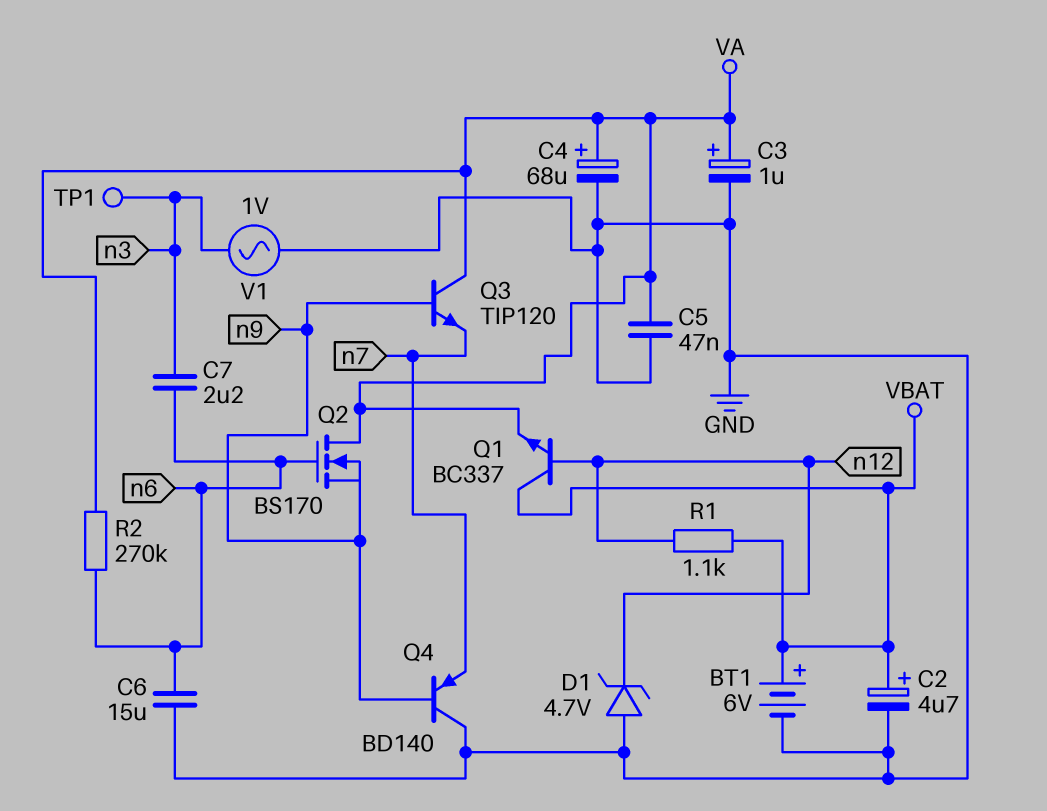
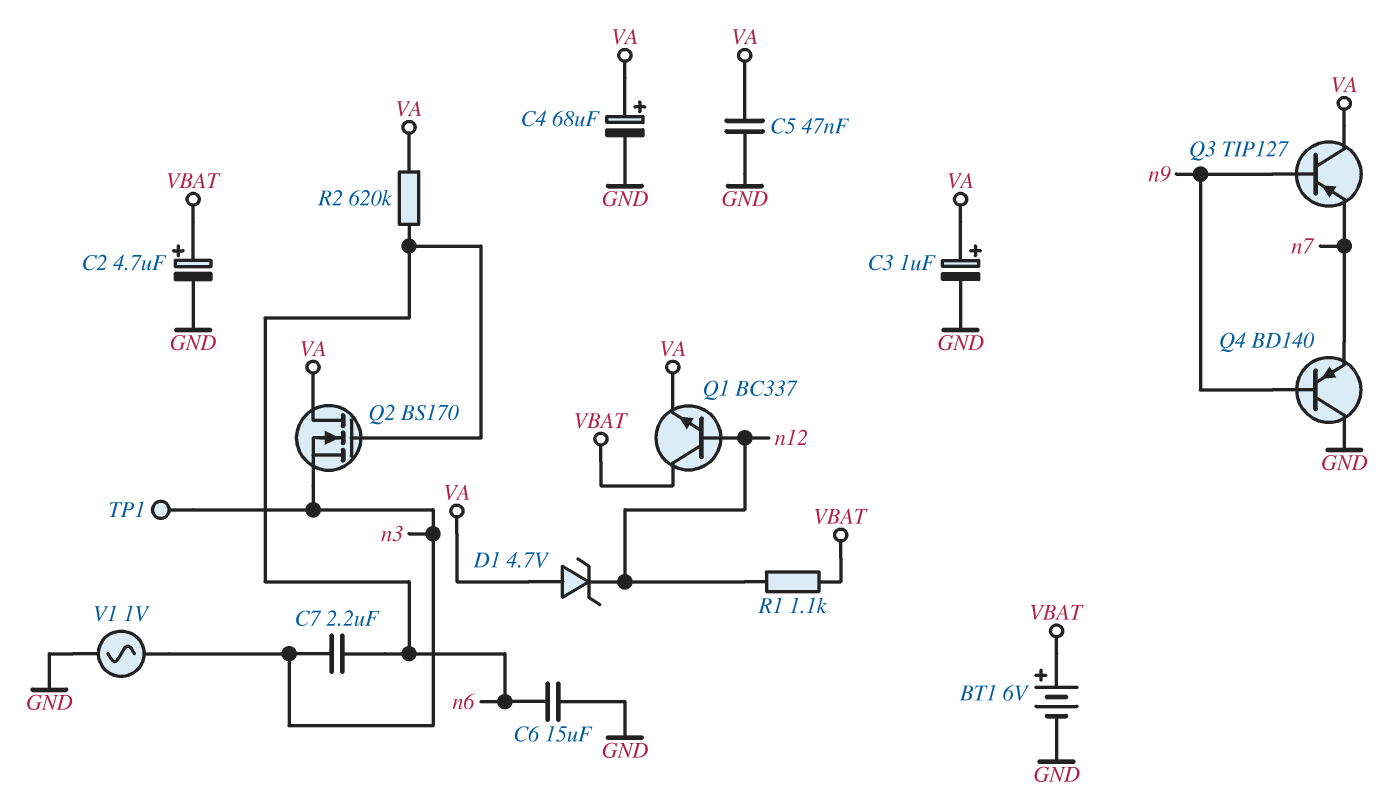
D1: zener 4.7V (A GND, K n12) -> zener 4.7V (A VA, K n12)
Q2: NMOS BS170 (G n6, D VA, S n9) -> NMOS BS170 (G n6, D VA, S n3)
Q3: NPN TIP120 (B n9, C VA, E n7) -> PNP TIP127 (B n9, C VA, E n7)
R2: 270k (VA, n6) -> 620k (VA, n6)

